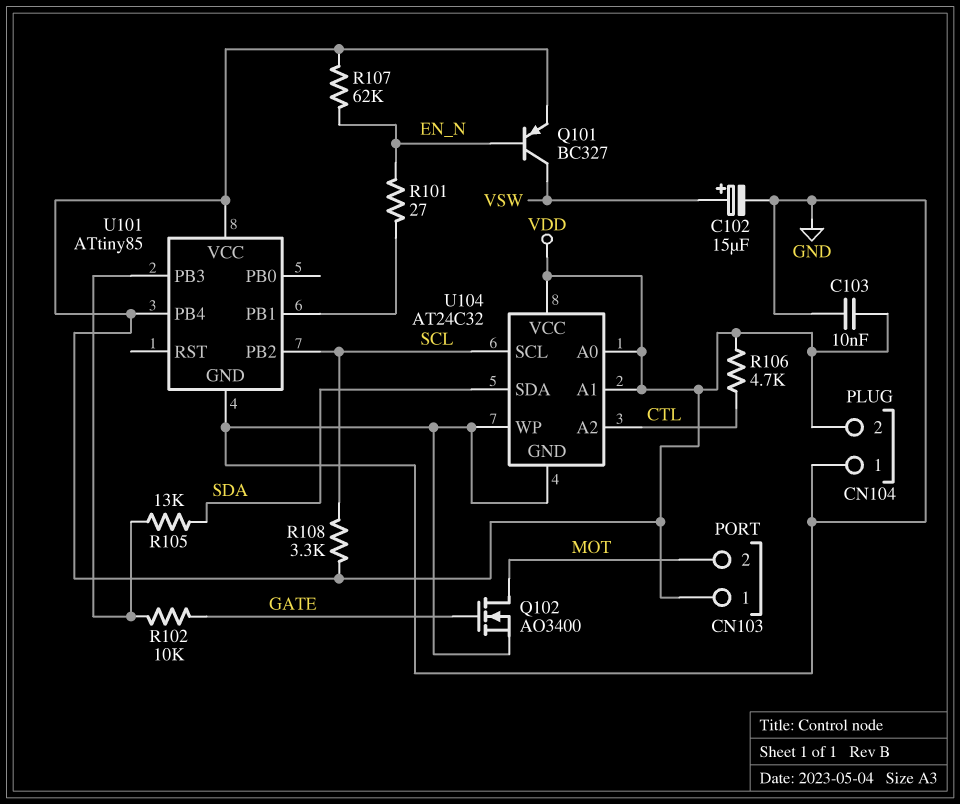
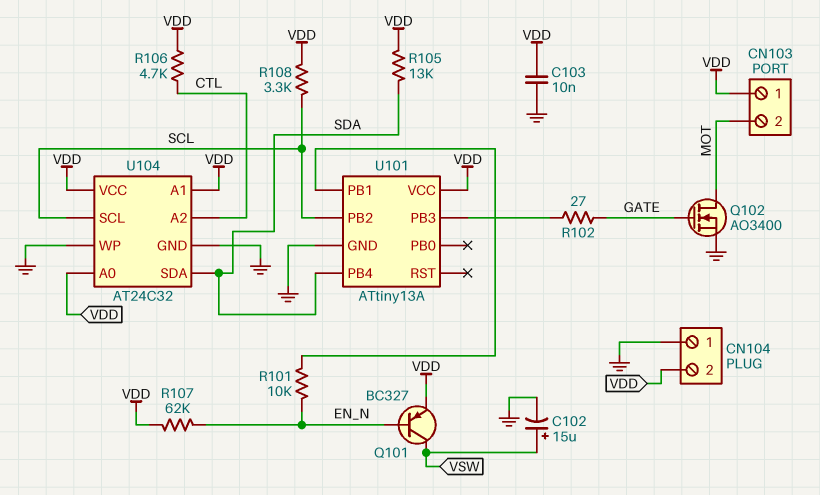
R101: 27 (EN_N, U101/PB1) -> 10k (EN_N, U101/PB1)
R102: 10k (GATE, U101/PB3) -> 27 (GATE, U101/PB3)
R105: 13k (SDA, U101/PB3) -> 13k (SDA, VDD)
U101: ATtiny85 -> ATtiny13A
U101 pin PB4: VDD -> SDA

